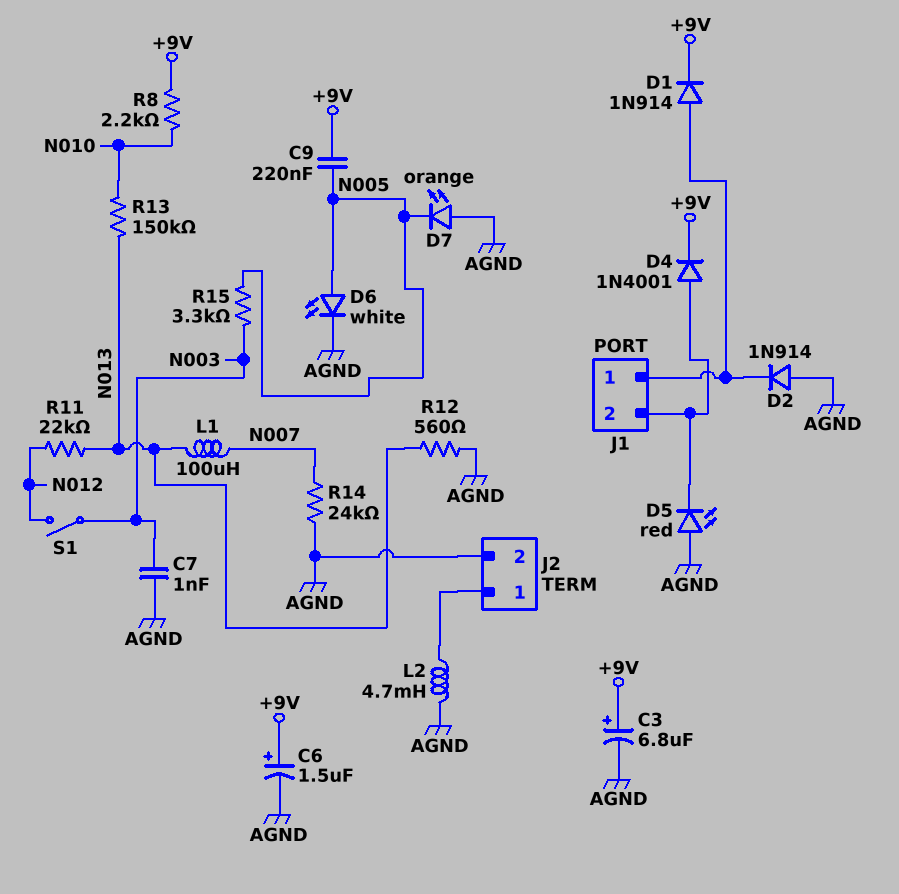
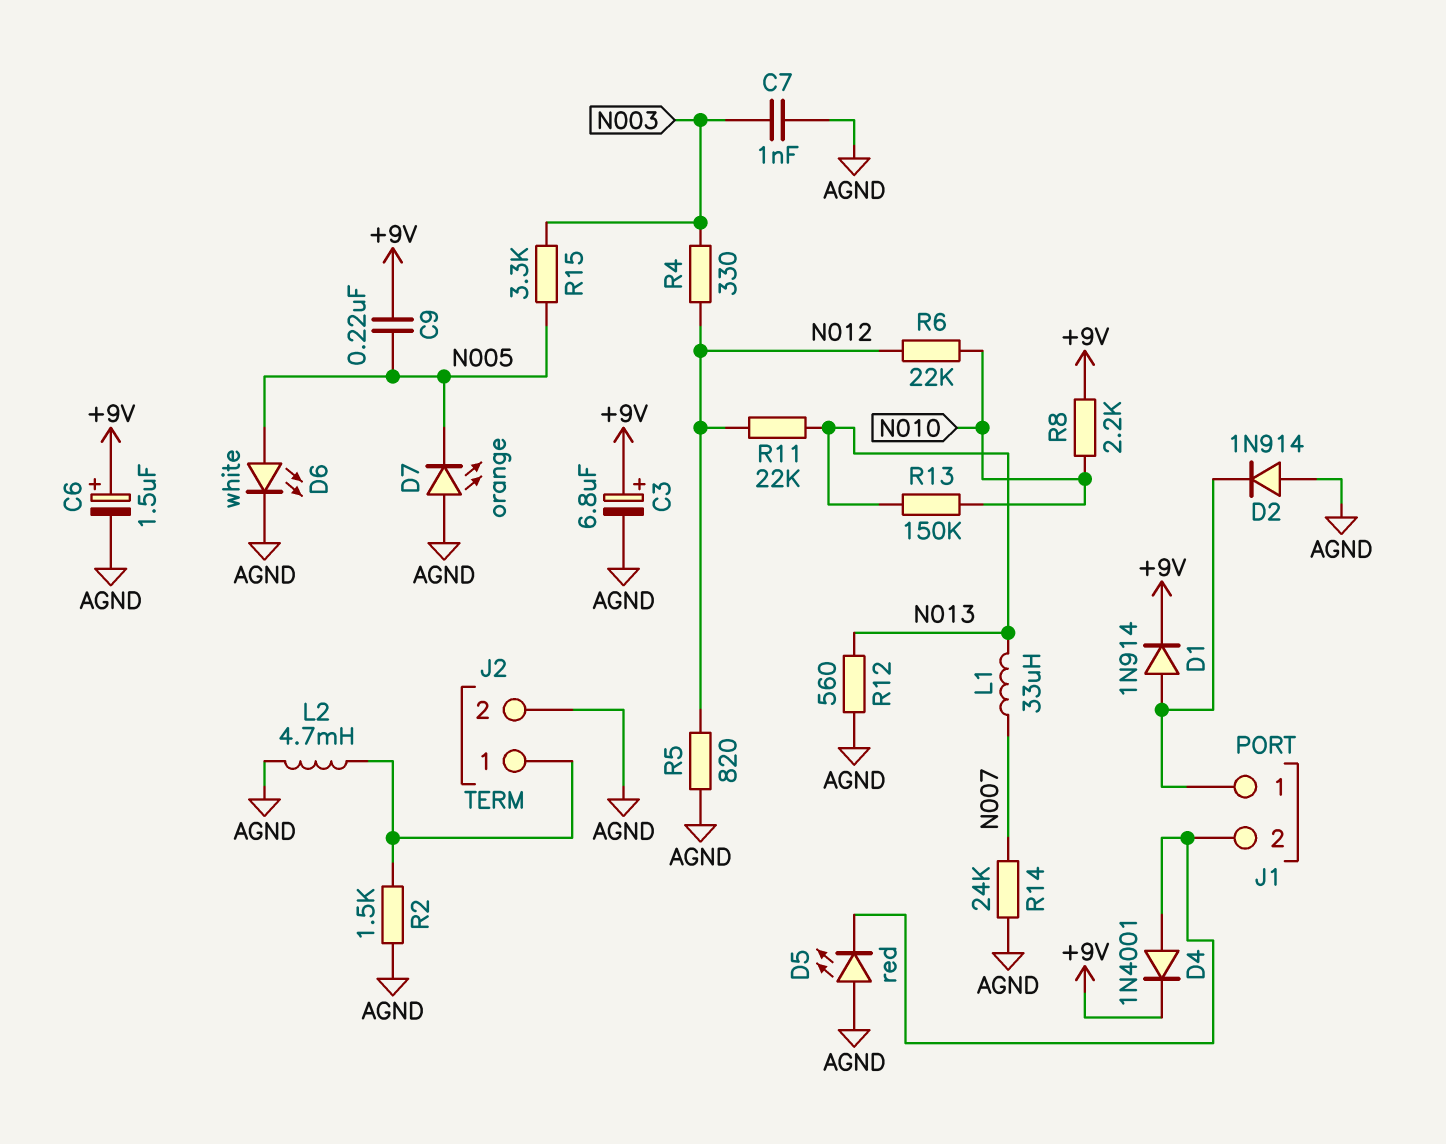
L1: 100uH (N007, N013) -> 33uH (N007, N013)
R2: none -> 1.5k (AGND, J2/1)
R4: none -> 330 (N003, N012)
R5: none -> 820 (AGND, N012)
R6: none -> 22k (N010, N012)
S1: switch (N003, N012) -> none

